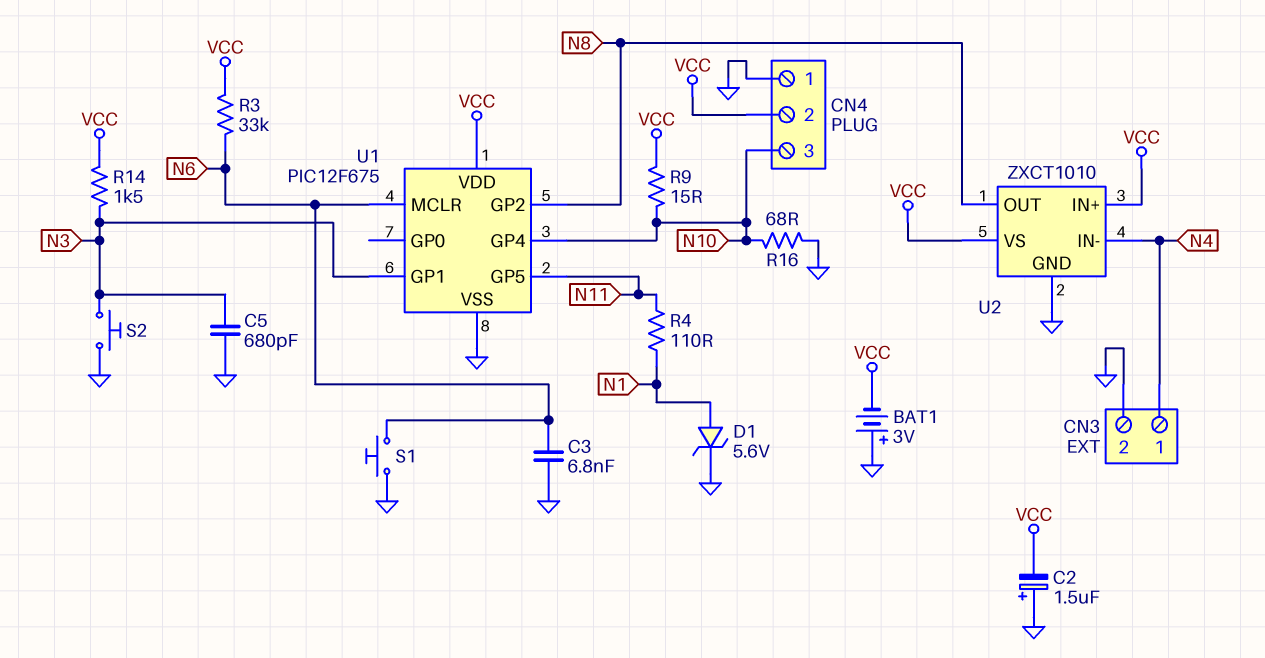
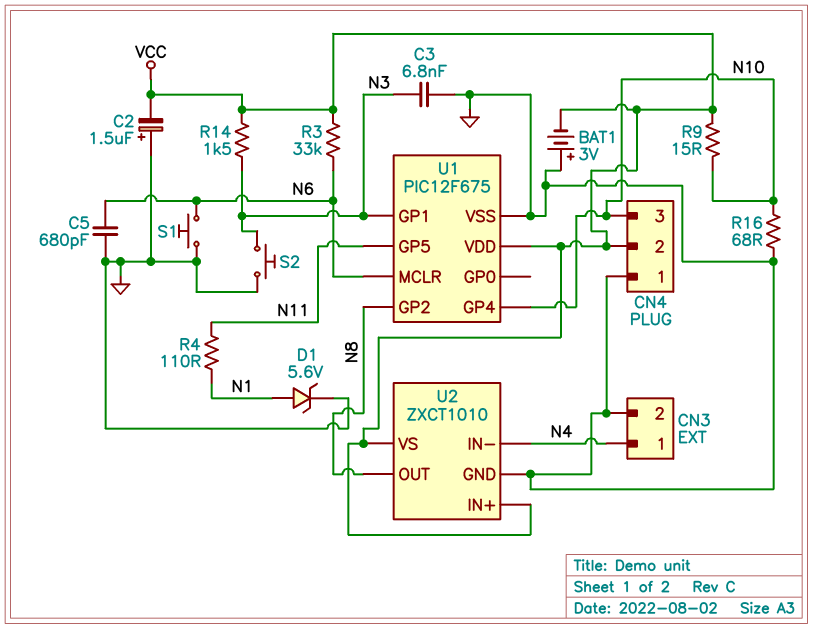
C3: 6.8nF (GND, N6) -> 6.8nF (GND, N3)
C5: 680pF (GND, N3) -> 680pF (GND, N6)

